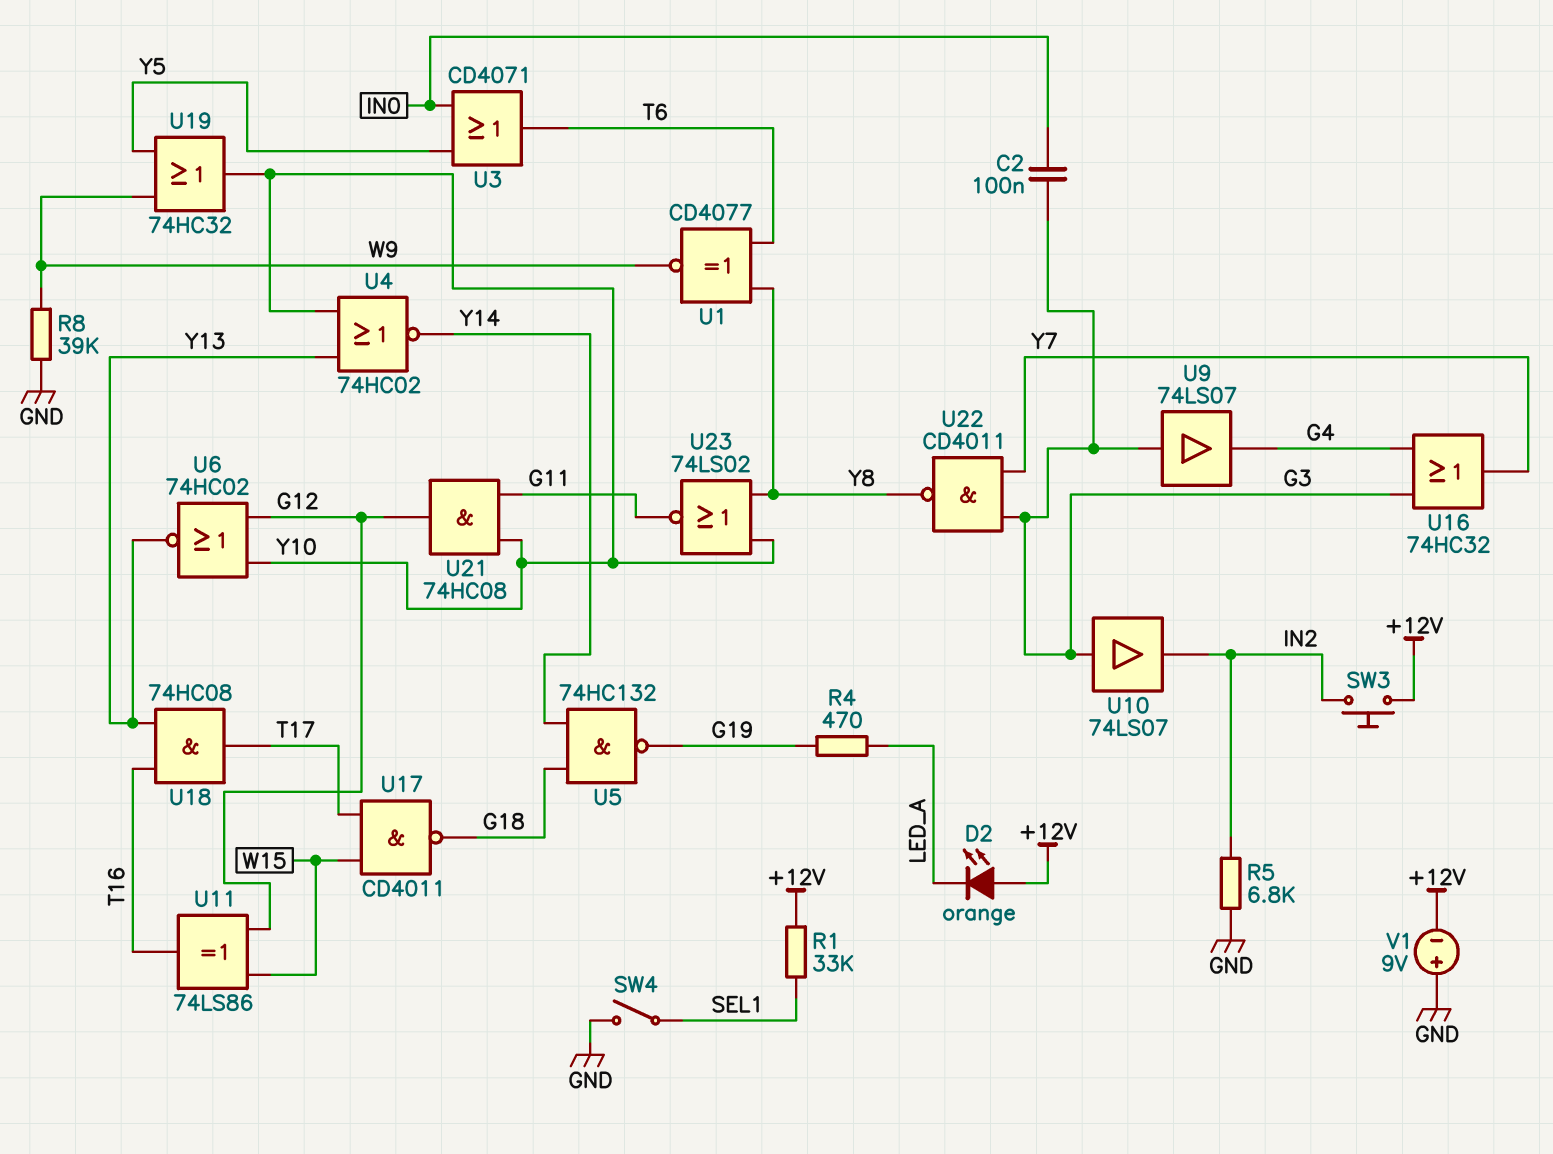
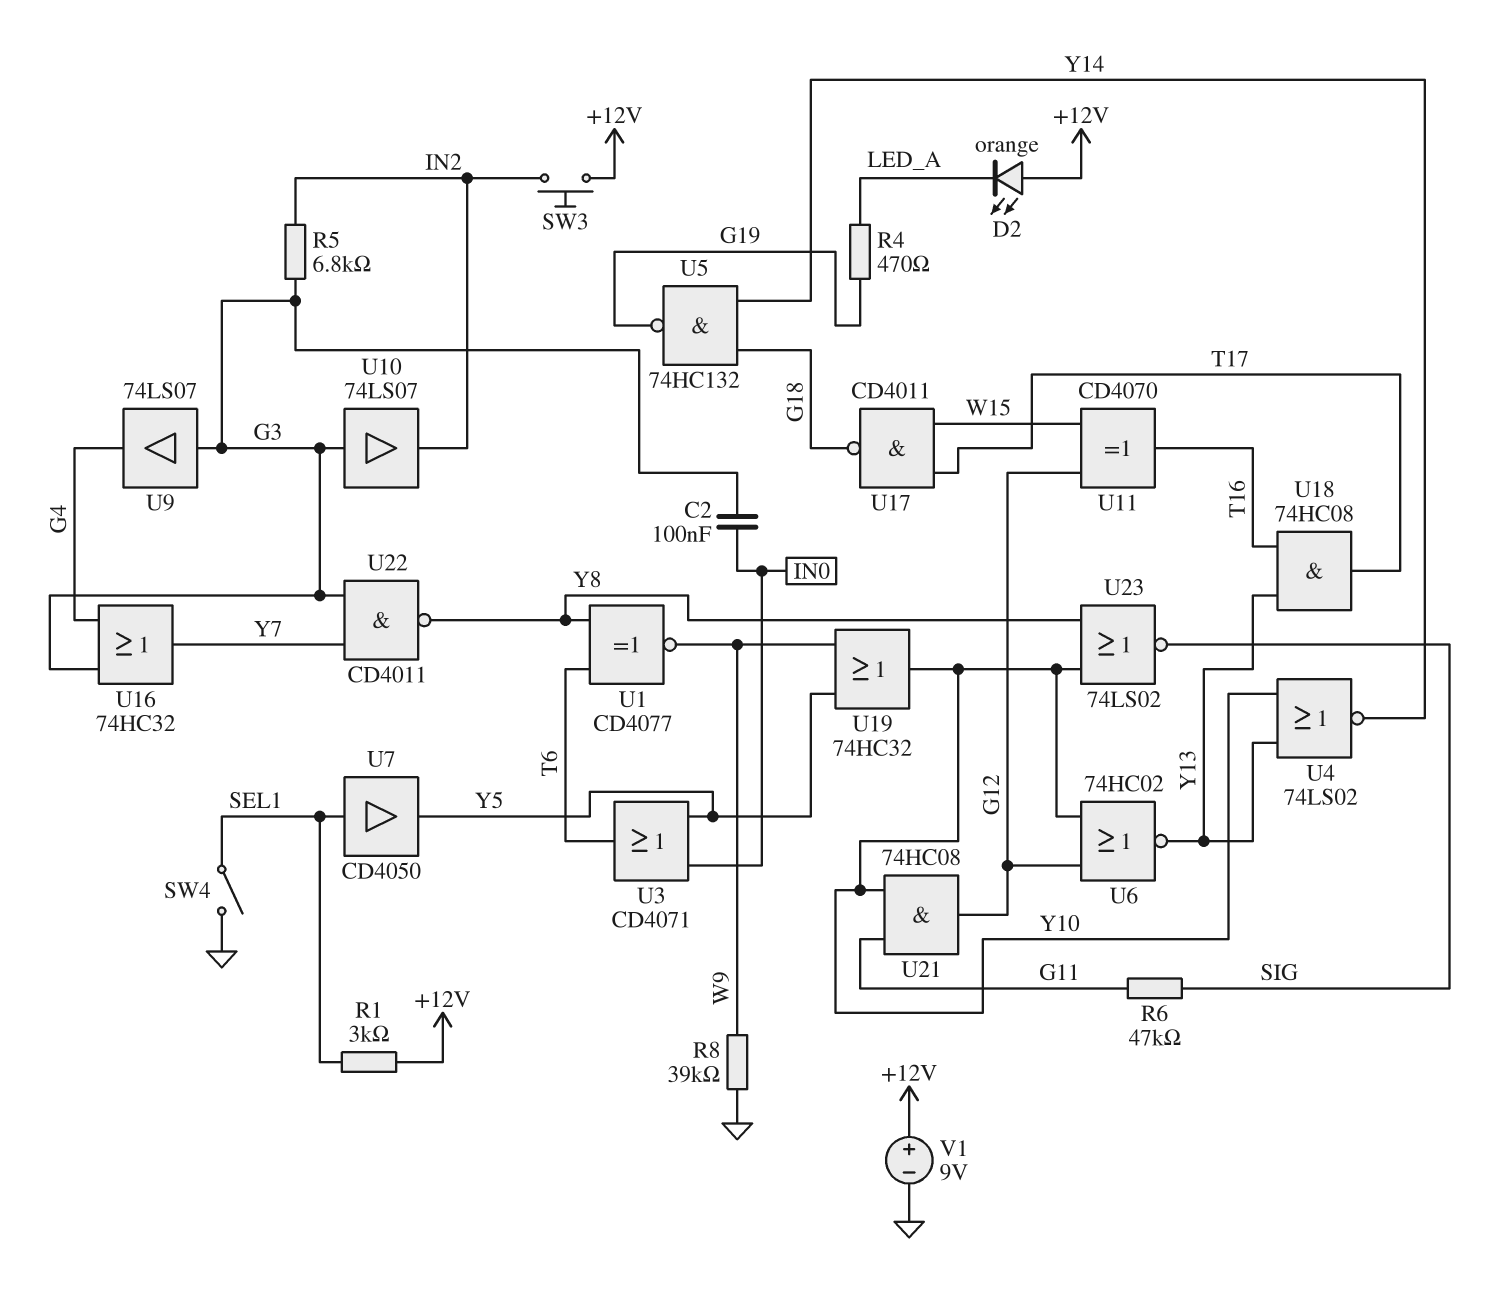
R1: 33k (+12V, SEL1) -> 3k (+12V, SEL1)
R5: 6.8k (GND, IN2) -> 6.8k (G3, IN2)
R6: none -> 47k (G11, SIG)
U4: NOR 74HC02 (in Y10, in Y13, out Y14) -> NOR 74LS02 (in Y10, in Y13, out Y14)
U7: none -> buffer CD4050 (in SEL1, out Y5)
U11: XOR 74LS86 (in G12, in W15, out T16) -> XOR CD4070 (in G12, in W15, out T16)
U23: NOR 74LS02 (in Y8, in Y10, out G11) -> NOR 74LS02 (in Y8, in Y10, out SIG)
V1: 9V (plus GND, minus +12V) -> 9V (plus +12V, minus GND)

